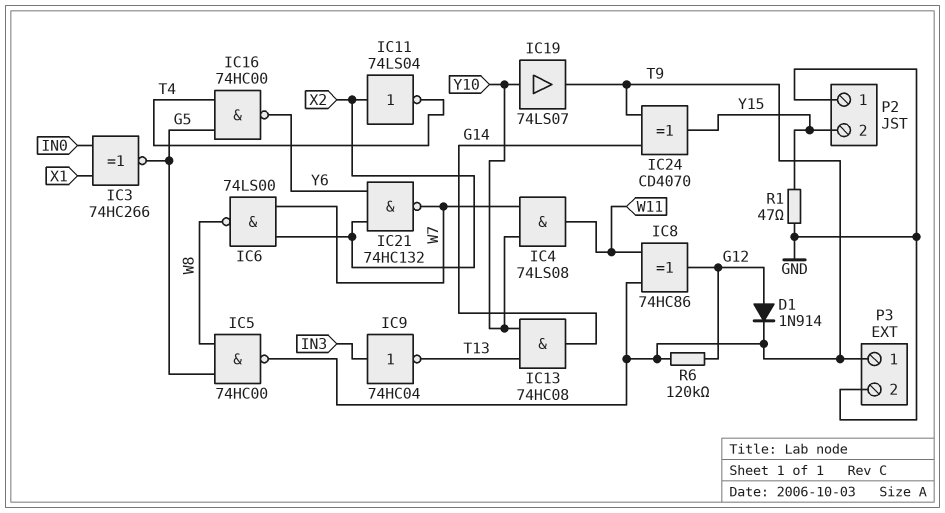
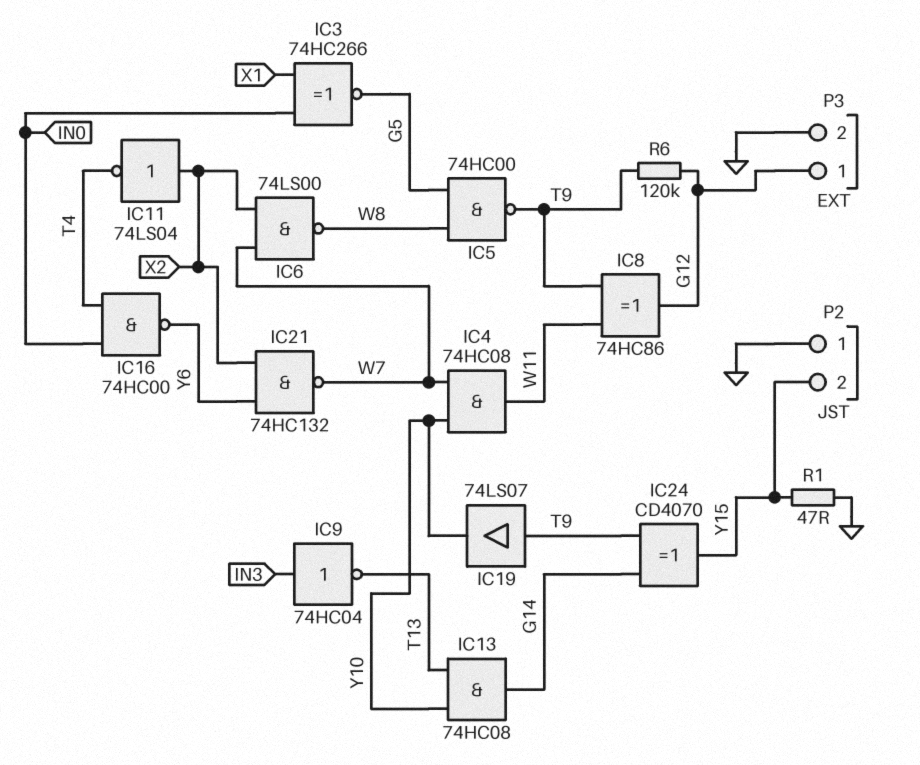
D1: diode 1N914 (A G12, K T9) -> none
IC4: AND 74LS08 (in W7, in Y10, out W11) -> AND 74HC08 (in W7, in Y10, out W11)
IC16: NAND 74HC00 (in G5, in T4, out Y6) -> NAND 74HC00 (in IN0, in T4, out Y6)
IC19: buffer 74LS07 (in Y10, out T9) -> buffer 74LS07 (in T9, out Y10)
P3 pin 1: T9 -> G12

